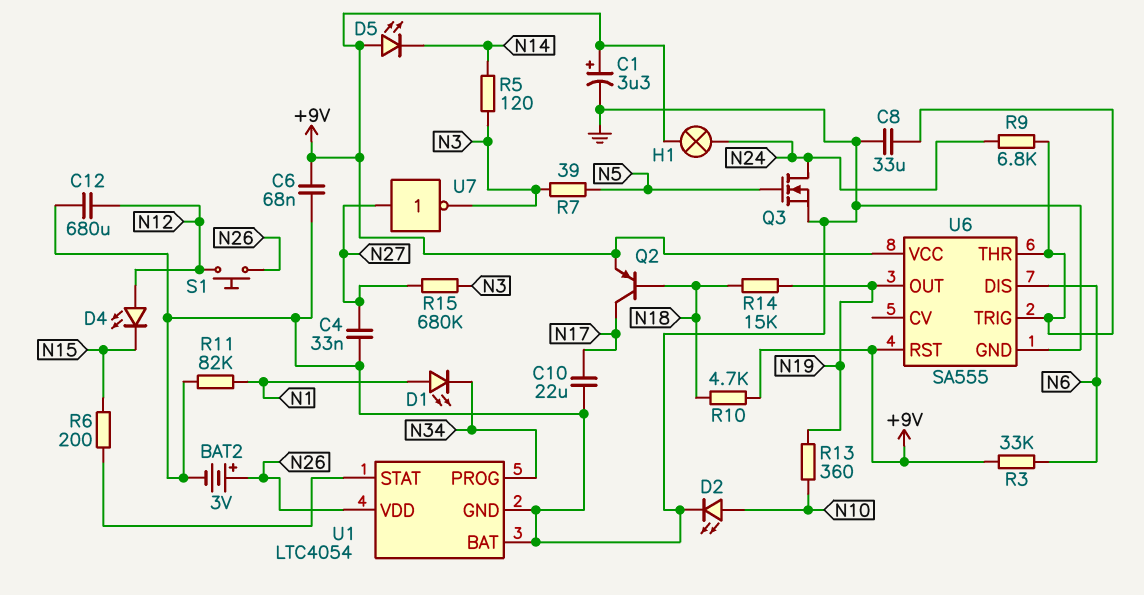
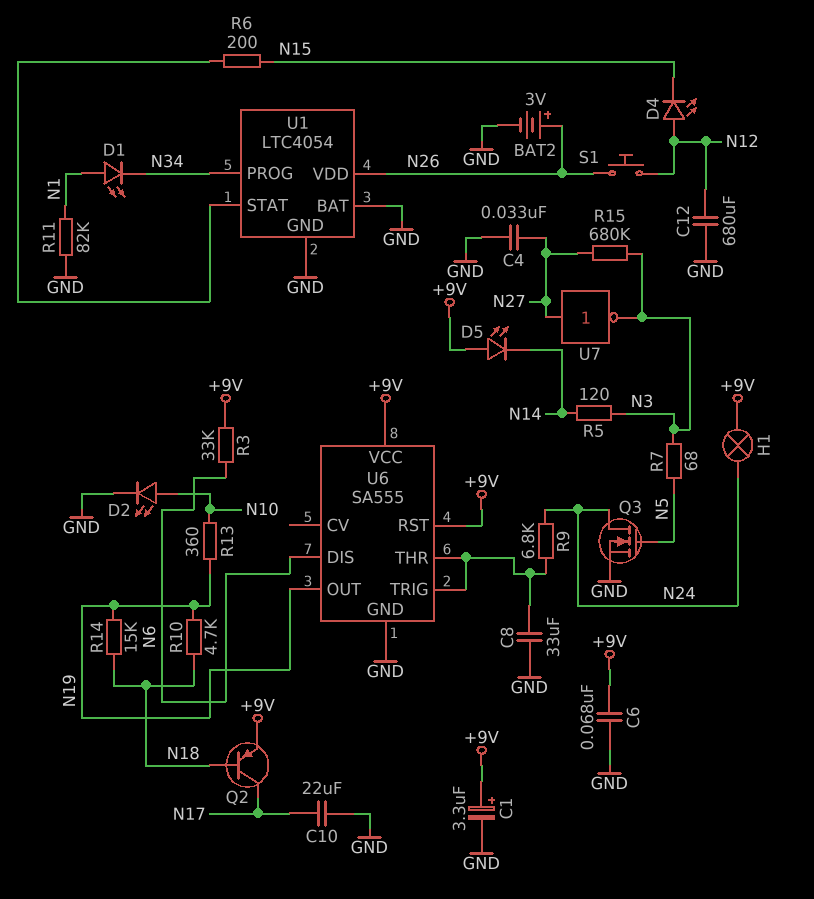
R7: 39 (N3, N5) -> 68 (N3, N5)
R10: 4.7k (+9V, N18) -> 4.7k (N18, N19)

